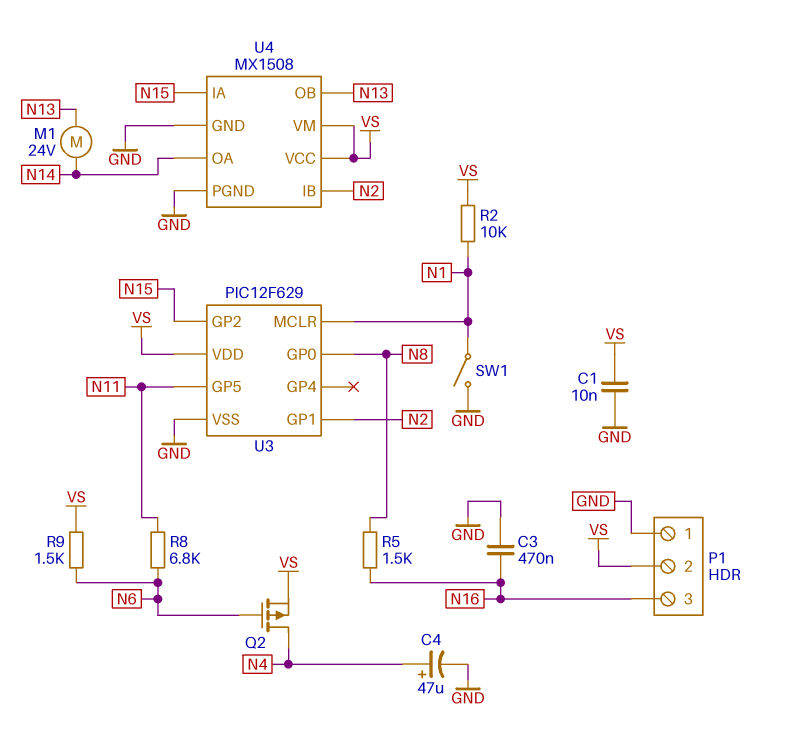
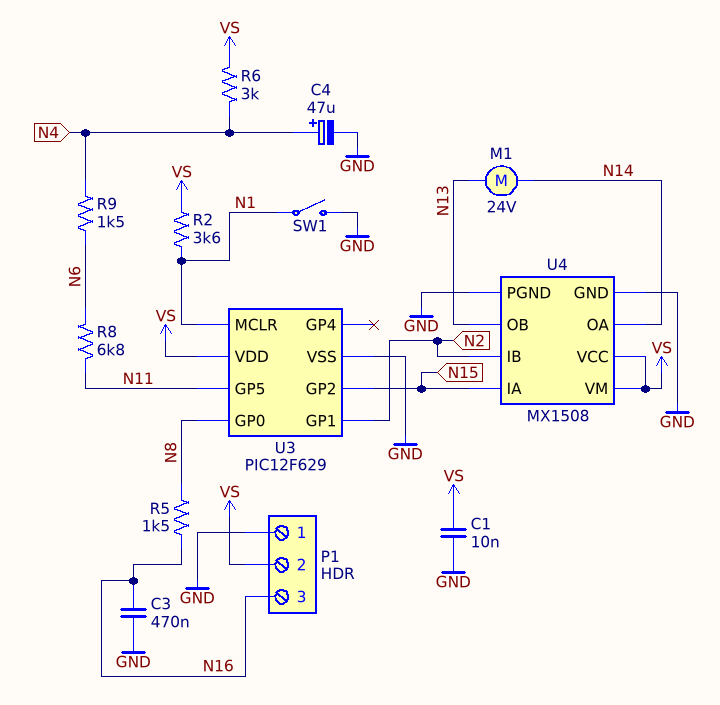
Q2: PMOS (G N6, D N4, S VS) -> none
R2: 10k (N1, VS) -> 3.6k (N1, VS)
R6: none -> 3k (N4, VS)
R9: 1.5k (N6, VS) -> 1.5k (N4, N6)

